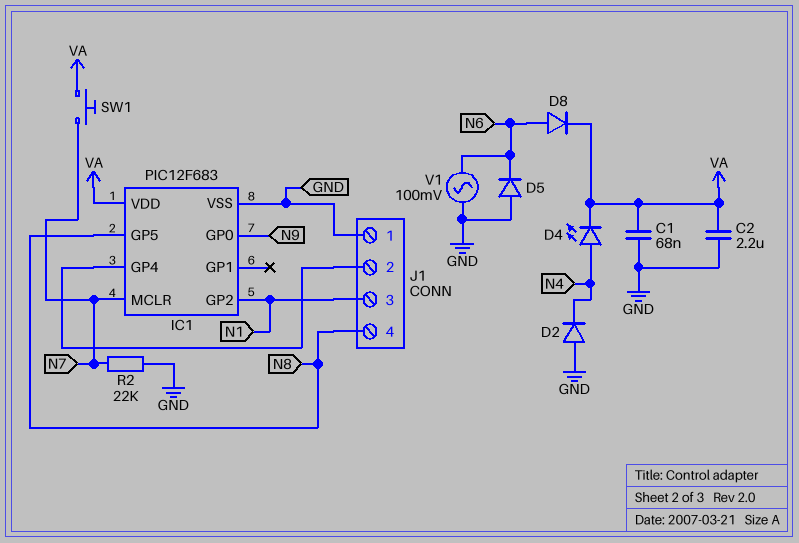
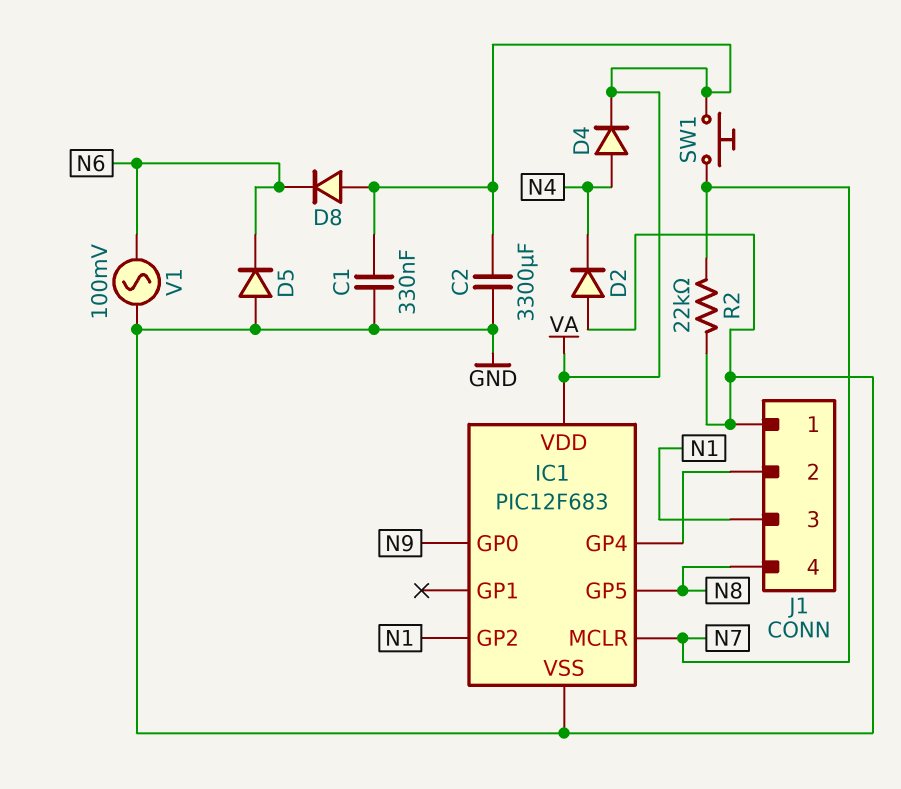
C1: 68nF (GND, VA) -> 330nF (GND, VA)
C2: 2.2uF (GND, VA) -> 3300uF (GND, VA)
D4: LED (A N4, K VA) -> diode (A N4, K VA)
D8: diode (A N6, K VA) -> diode (A VA, K N6)

